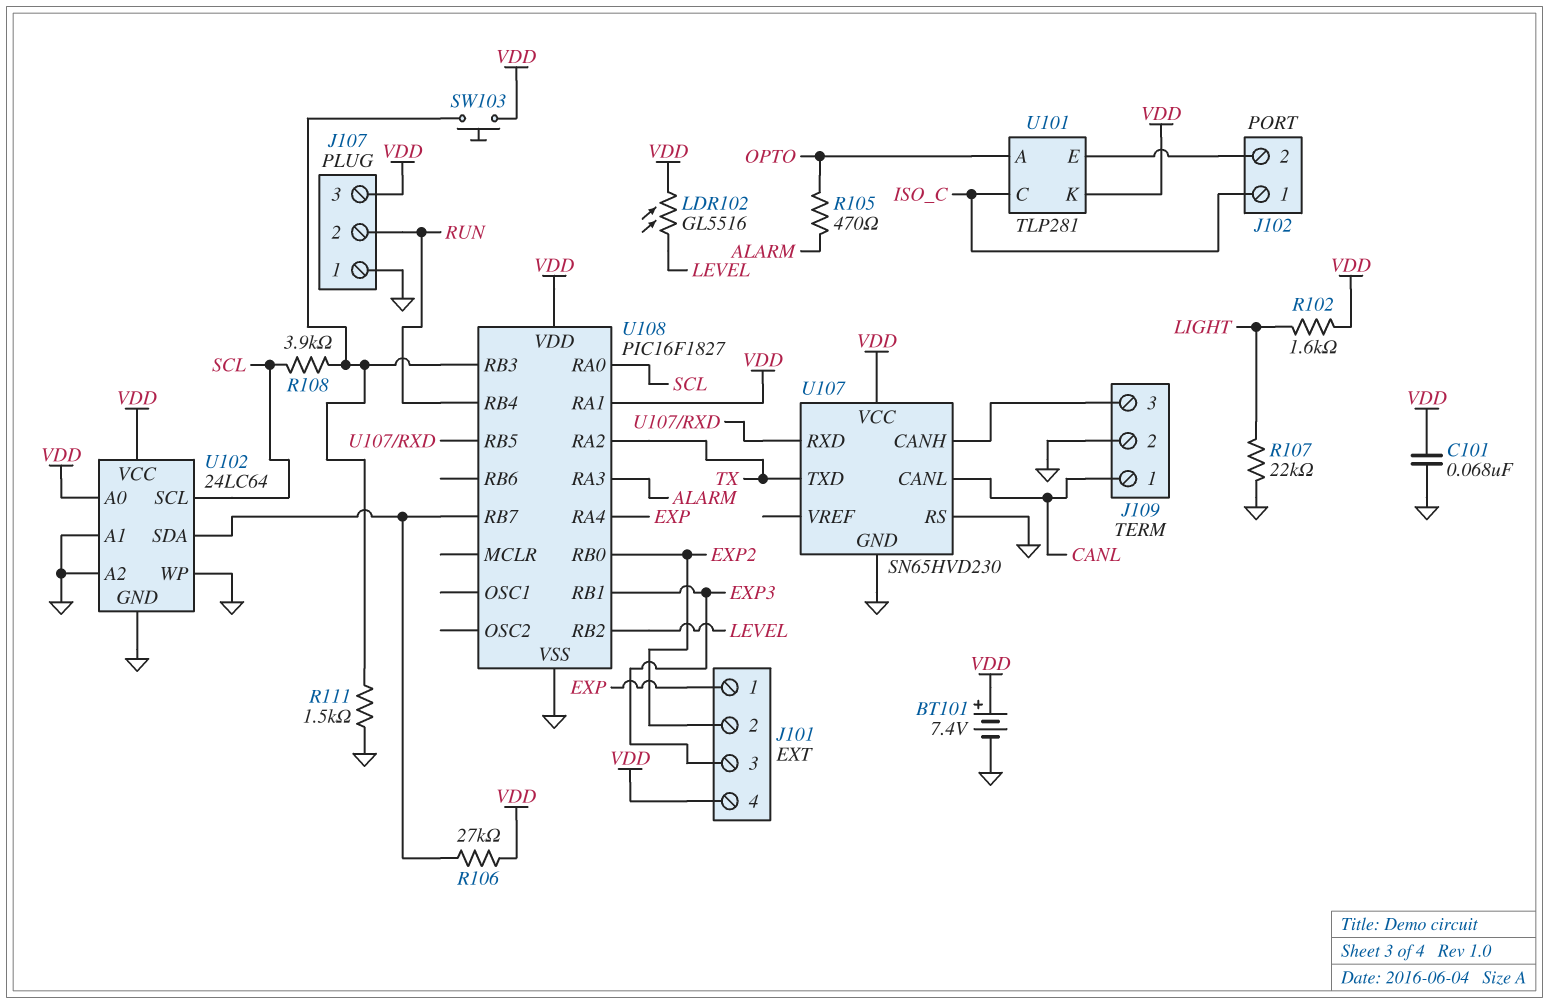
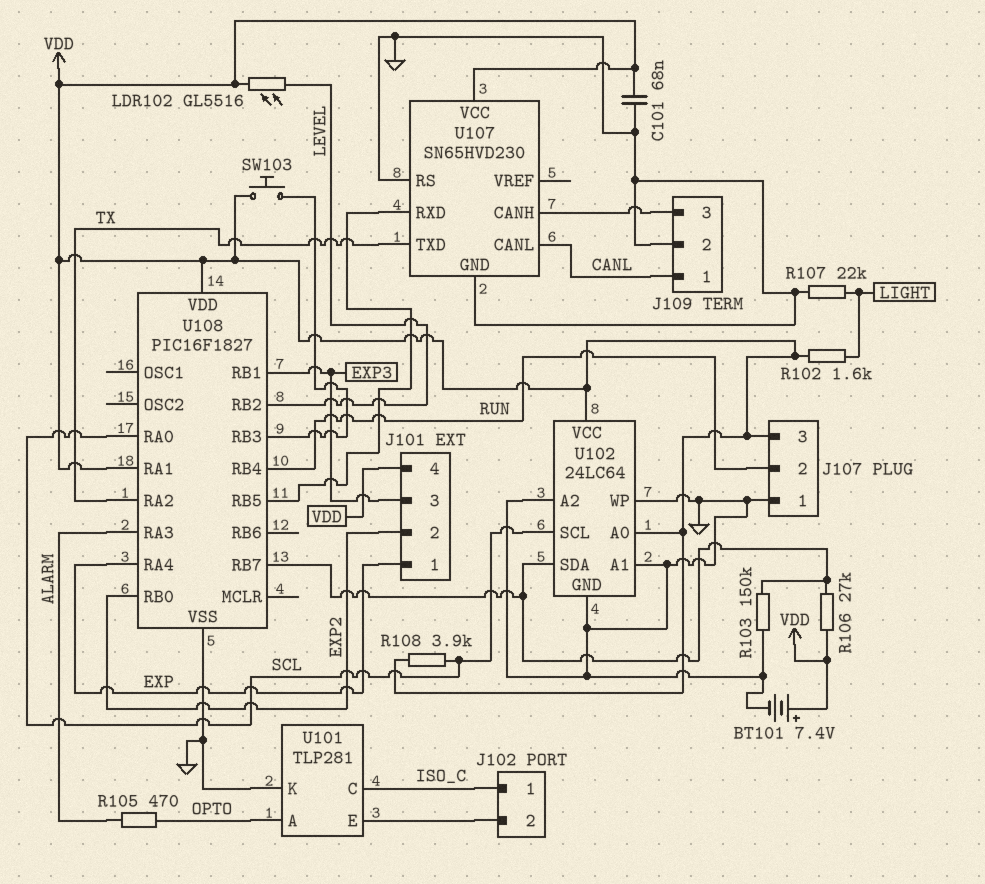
R103: none -> 150k (GND, U102/SDA)
R108: 3.9k (SCL, U108/RB3) -> 3.9k (SCL, VDD)
R111: 1.5k (GND, U108/RB3) -> none
U101 pin K: VDD -> GND

